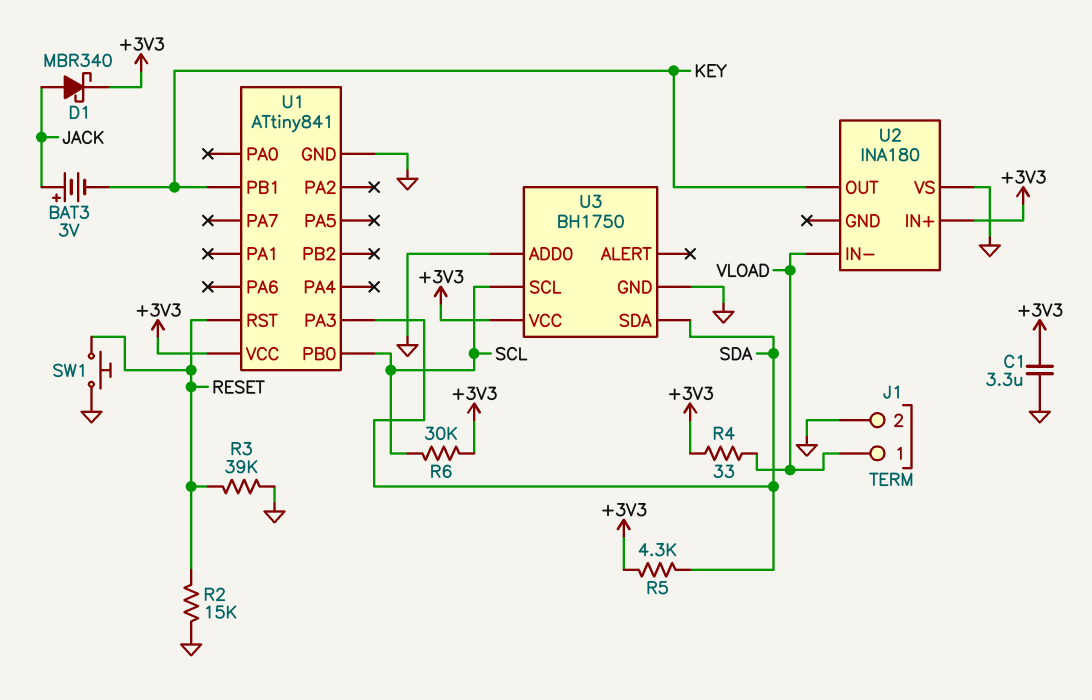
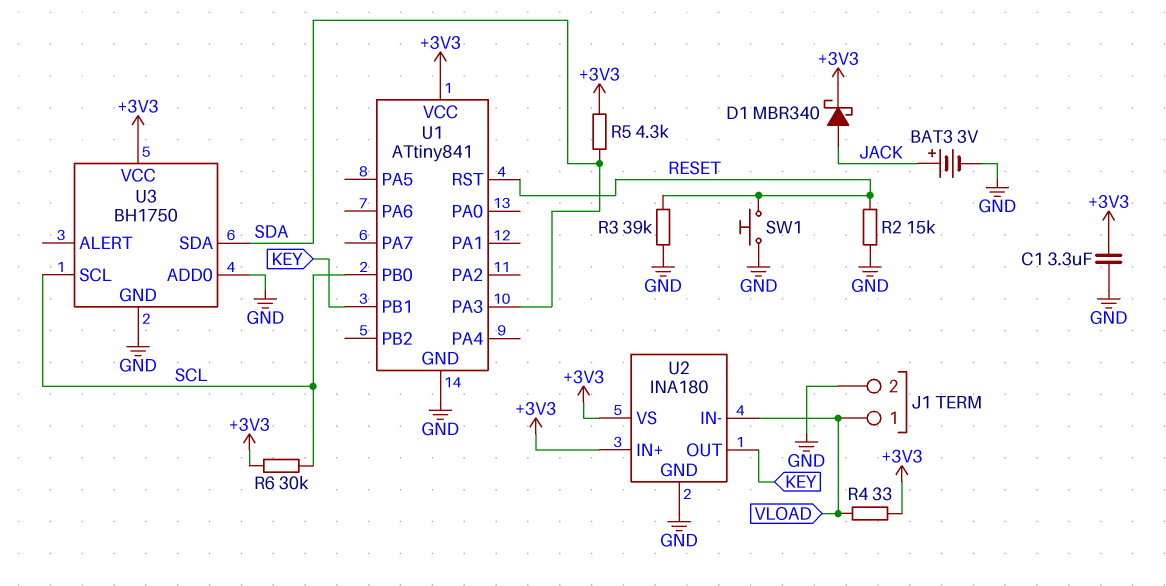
BAT3: 3V (plus JACK, minus KEY) -> 3V (plus JACK, minus GND)
U2 pin GND: none -> GND
U2 pin VS: GND -> +3V3

